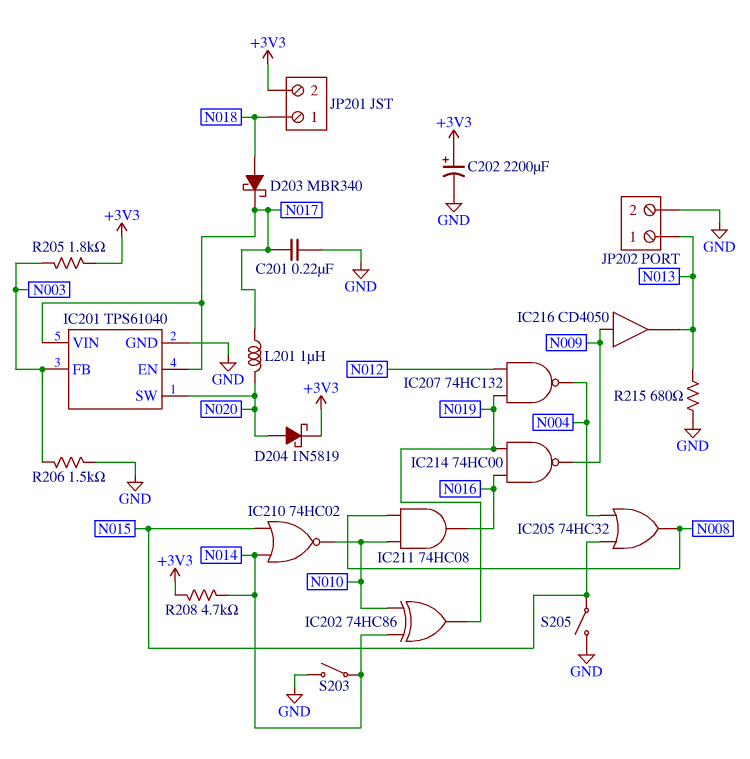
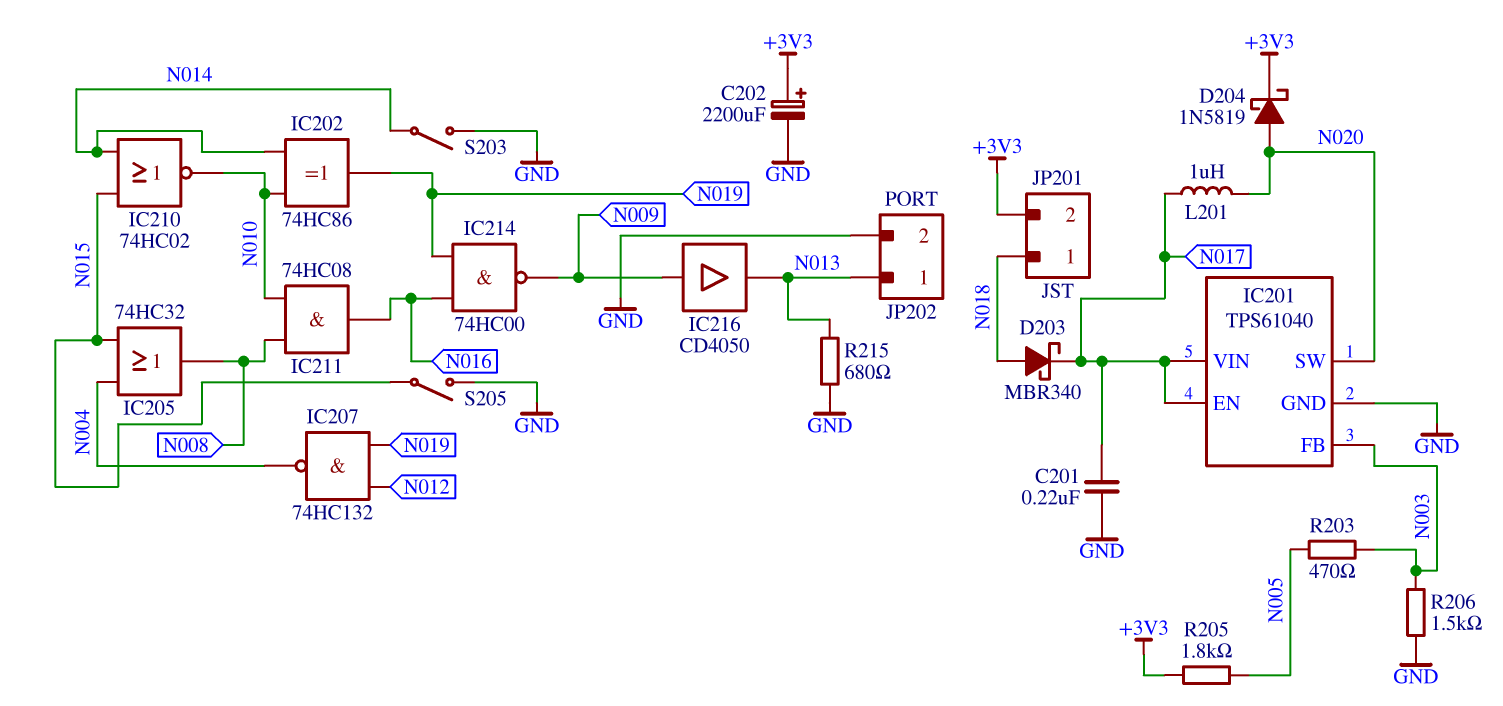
R203: none -> 470 (N003, N005)
R205: 1.8k (+3V3, N003) -> 1.8k (+3V3, N005)
R208: 4.7k (+3V3, N014) -> none

